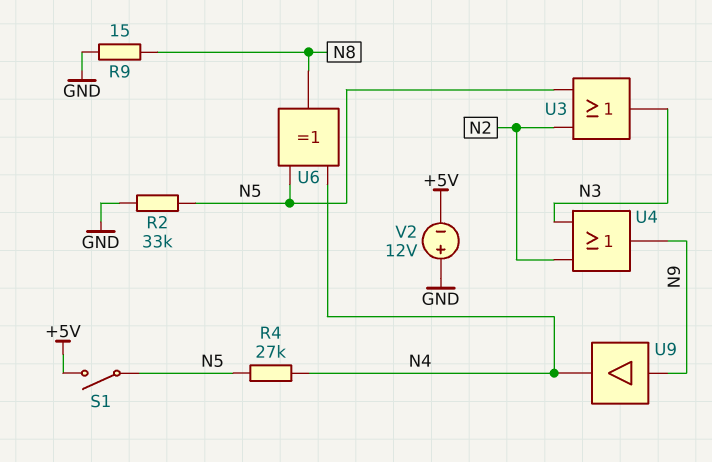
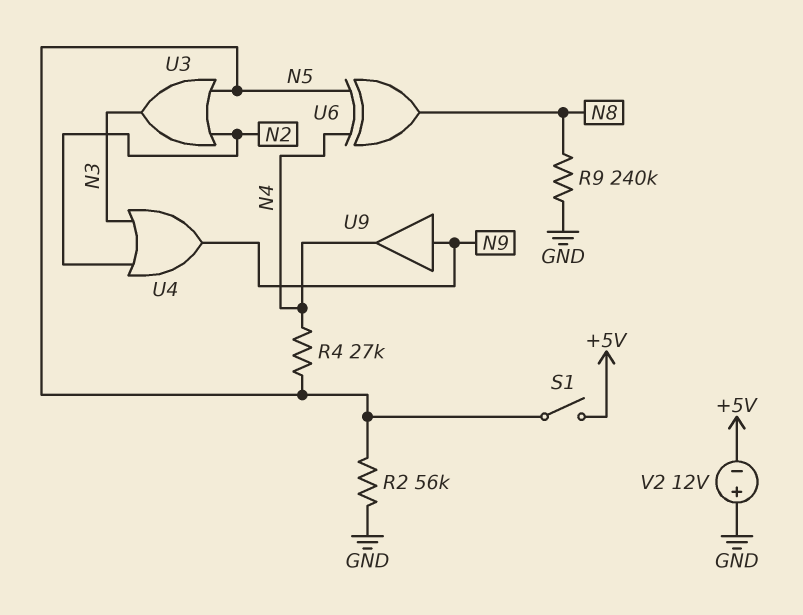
R2: 33k (GND, N5) -> 56k (GND, N5)
R9: 15 (GND, N8) -> 240k (GND, N8)

